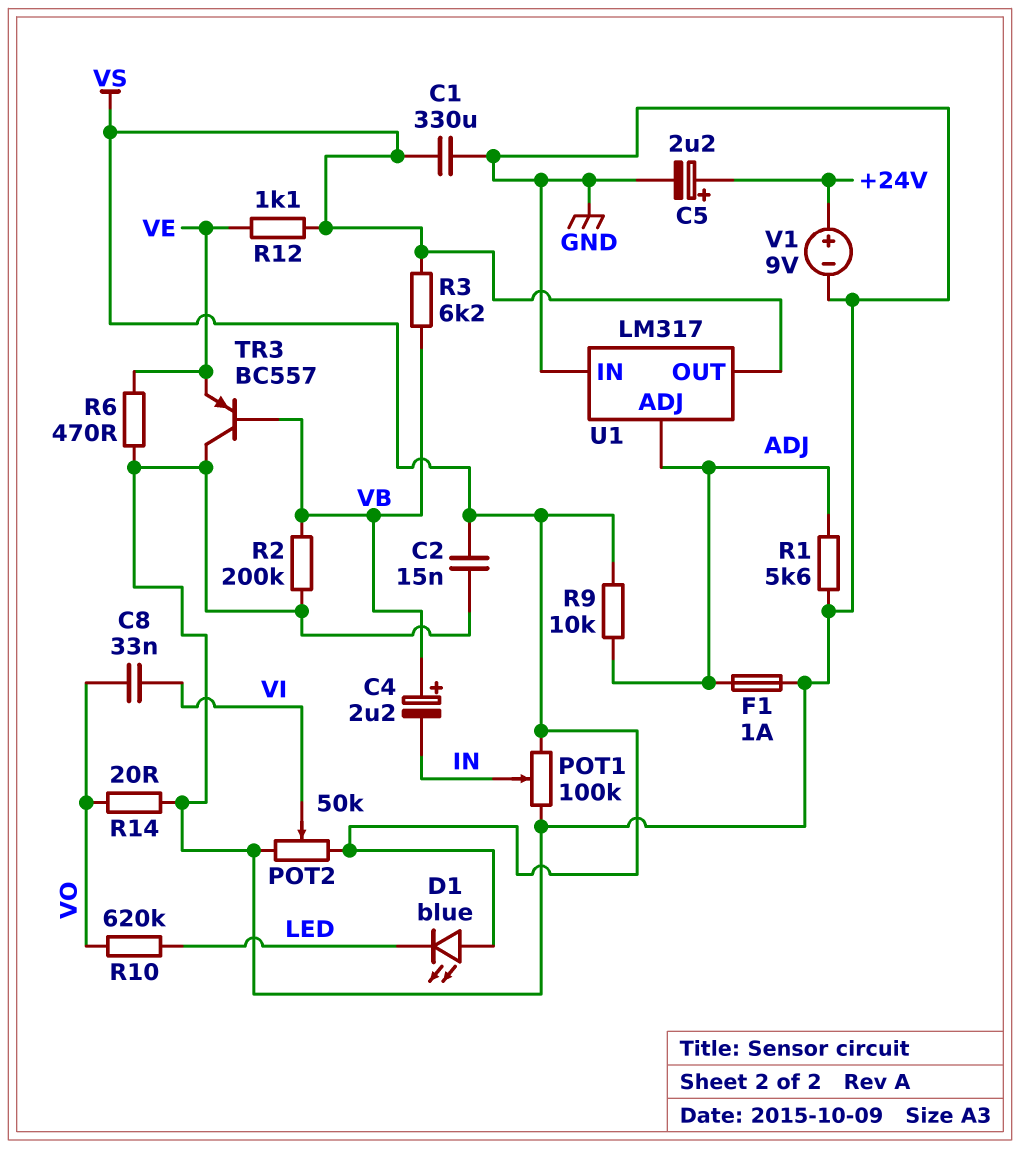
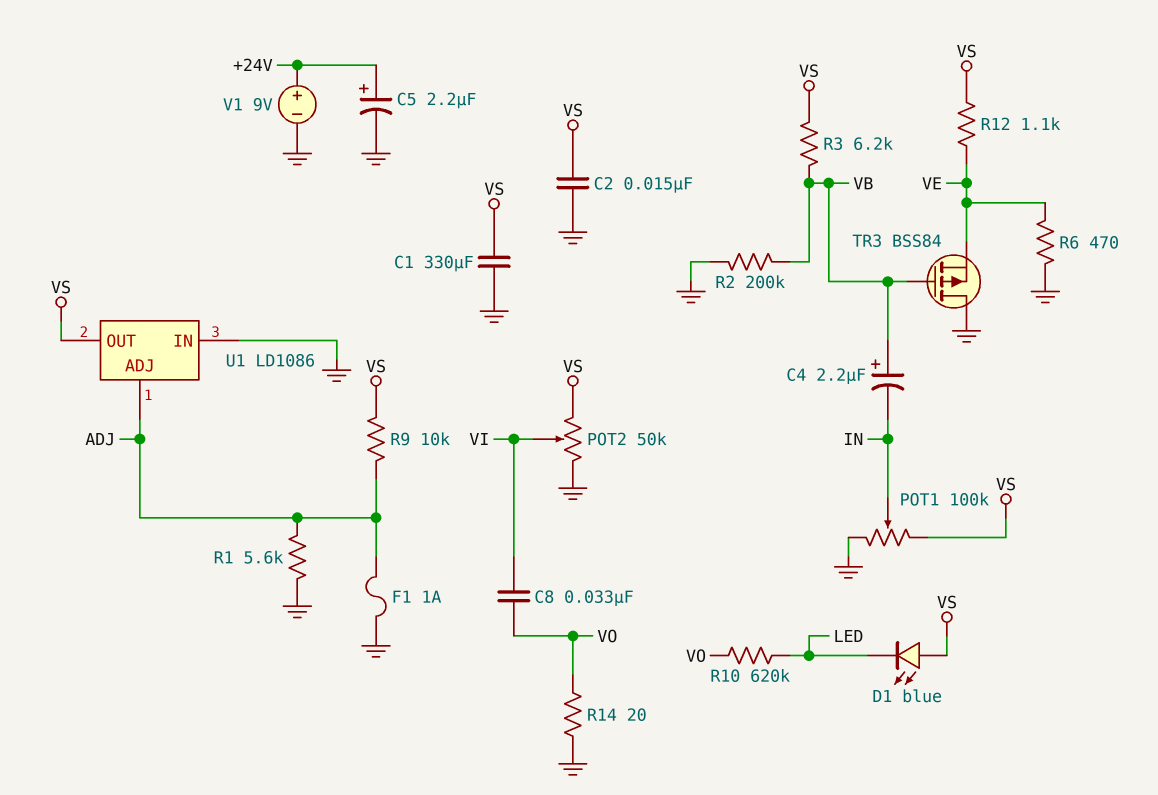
TR3: PNP BC557 (B VB, C GND, E VE) -> PMOS BSS84 (G VB, D GND, S VE)
U1: LM317 -> LD1086

